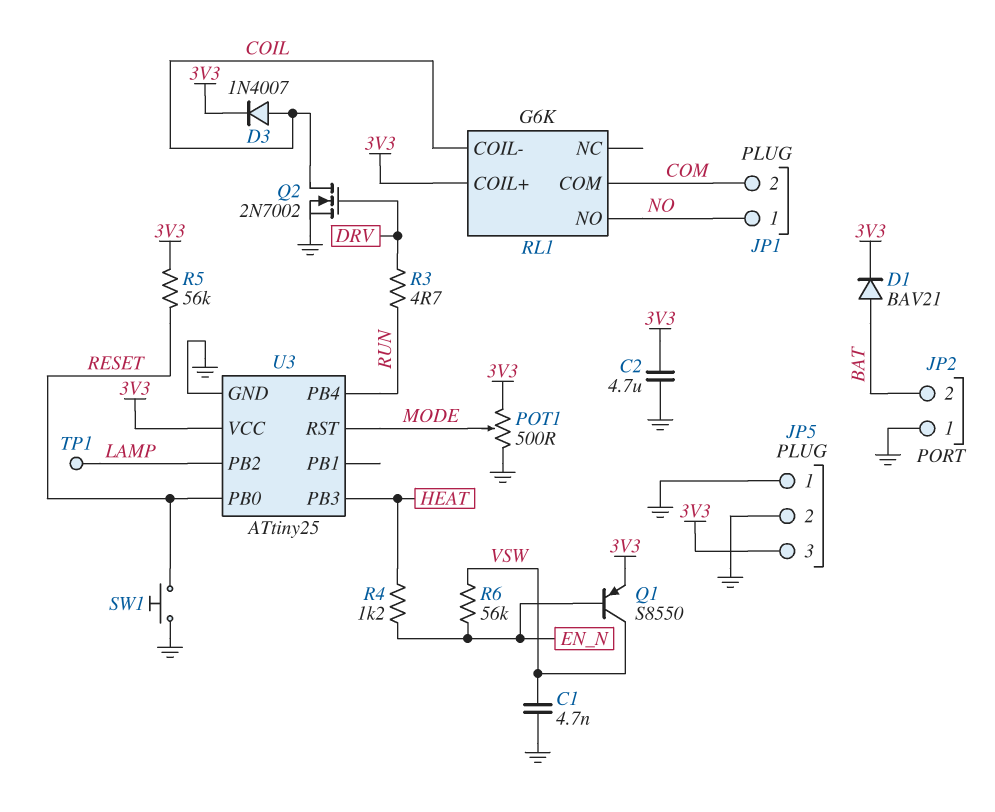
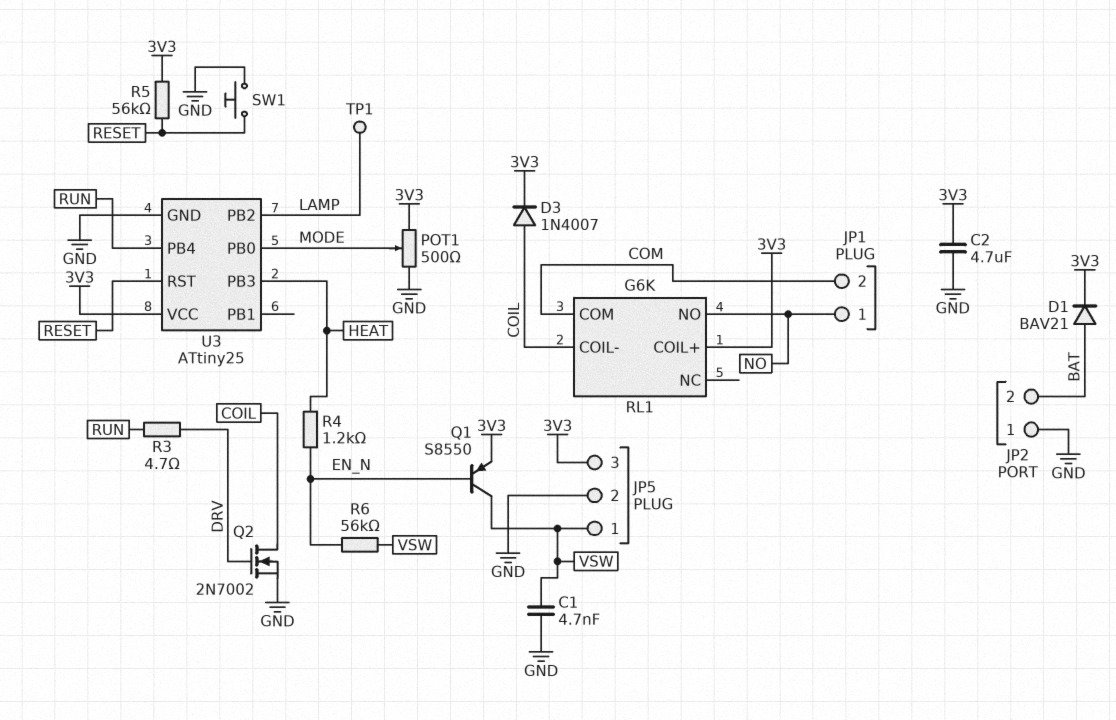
JP5 pin 1: GND -> VSW
U3 pin PB0: RESET -> MODE
U3 pin RST: MODE -> RESET

